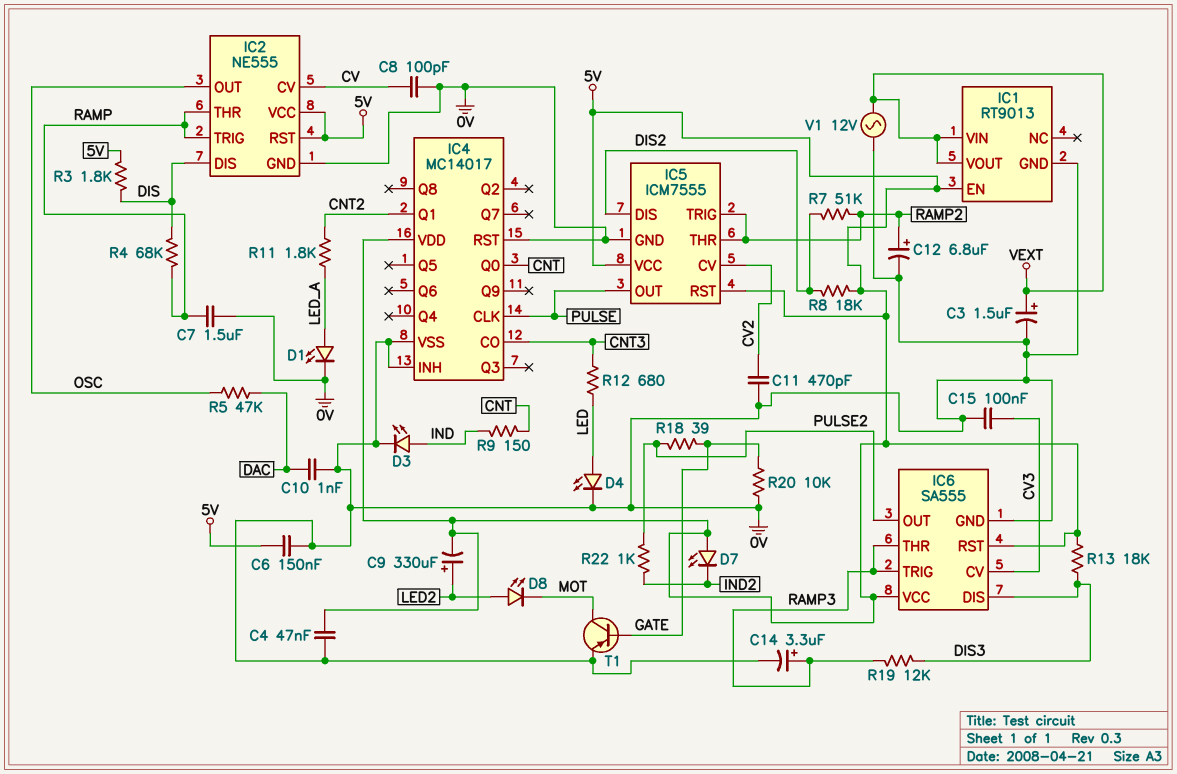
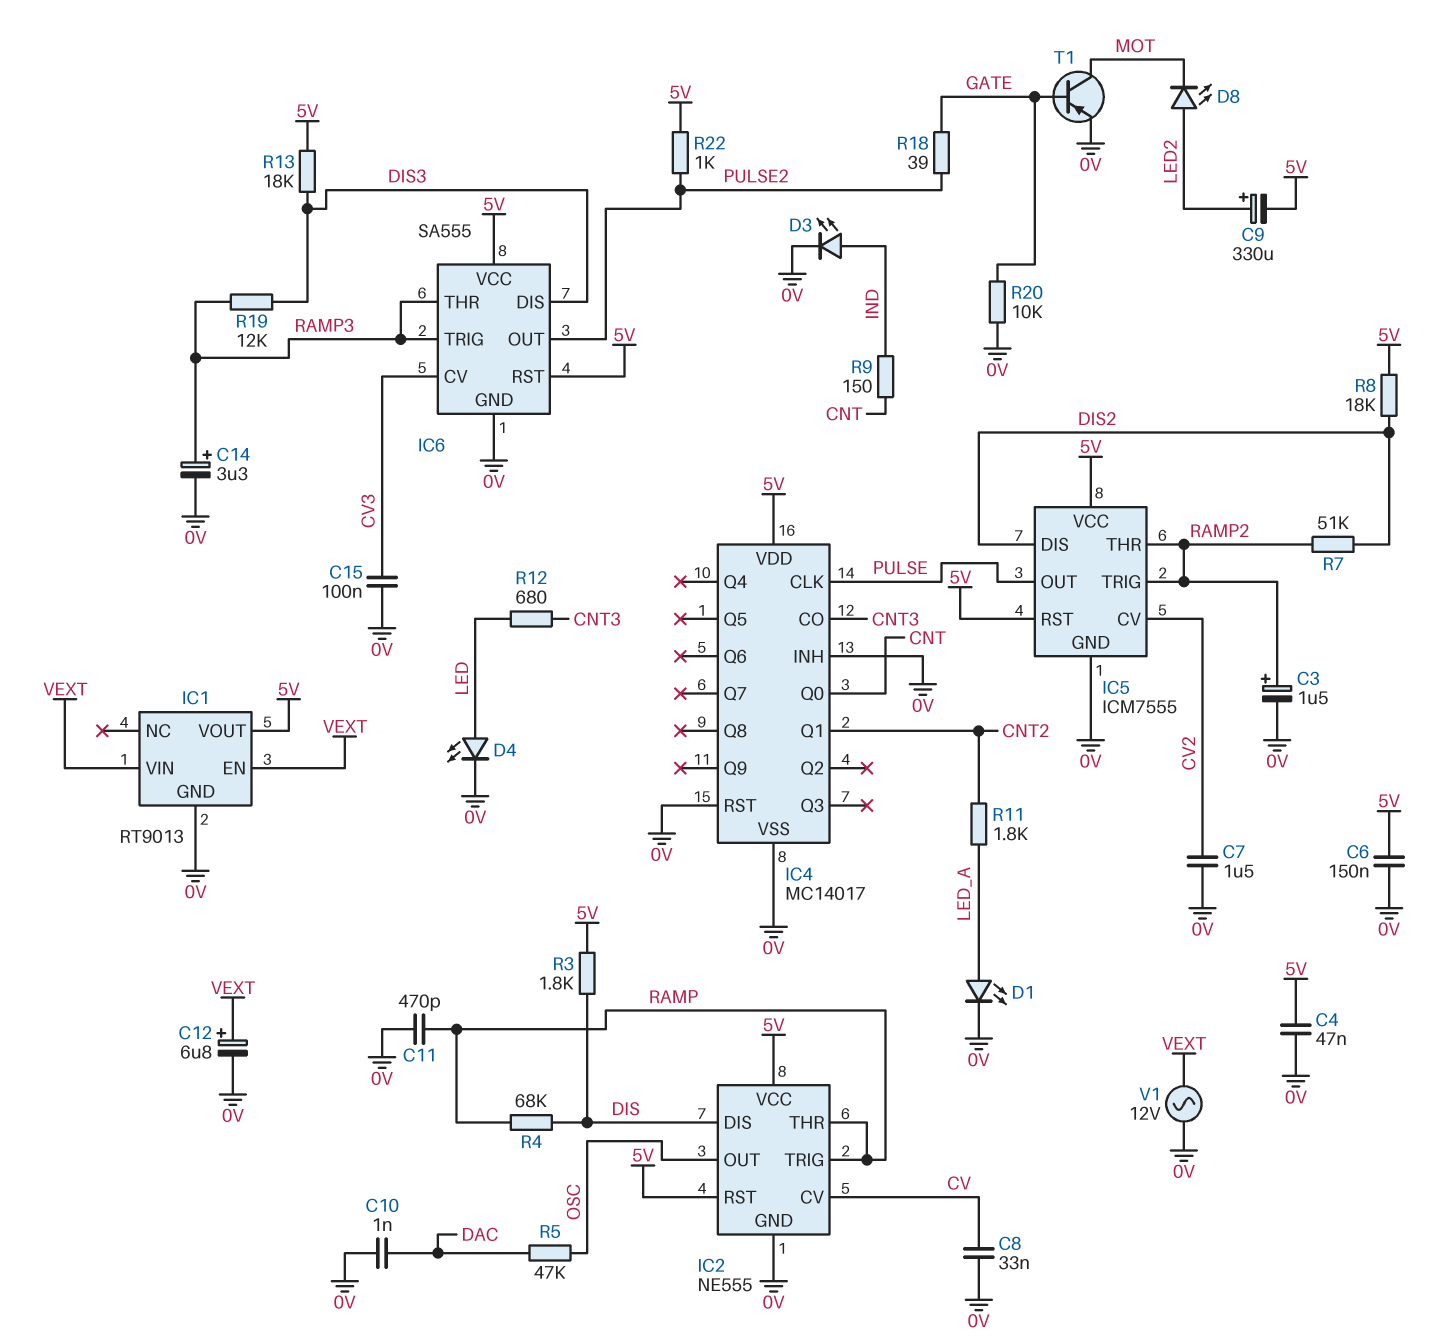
C3: 1.5uF (plus VEXT, minus 0V) -> 1.5uF (plus RAMP2, minus 0V)
C7: 1.5uF (0V, RAMP) -> 1.5uF (0V, CV2)
C8: 100pF (0V, CV) -> 33nF (0V, CV)
C11: 470pF (0V, CV2) -> 470pF (0V, RAMP)
C12: 6.8uF (plus RAMP2, minus 0V) -> 6.8uF (plus VEXT, minus 0V)
D7: LED (A 5V, K IND2) -> none
IC1 pin EN: 5V -> VEXT
IC1 pin VOUT: VEXT -> 5V
R22: 1k (IND2, PULSE2) -> 1k (5V, PULSE2)

